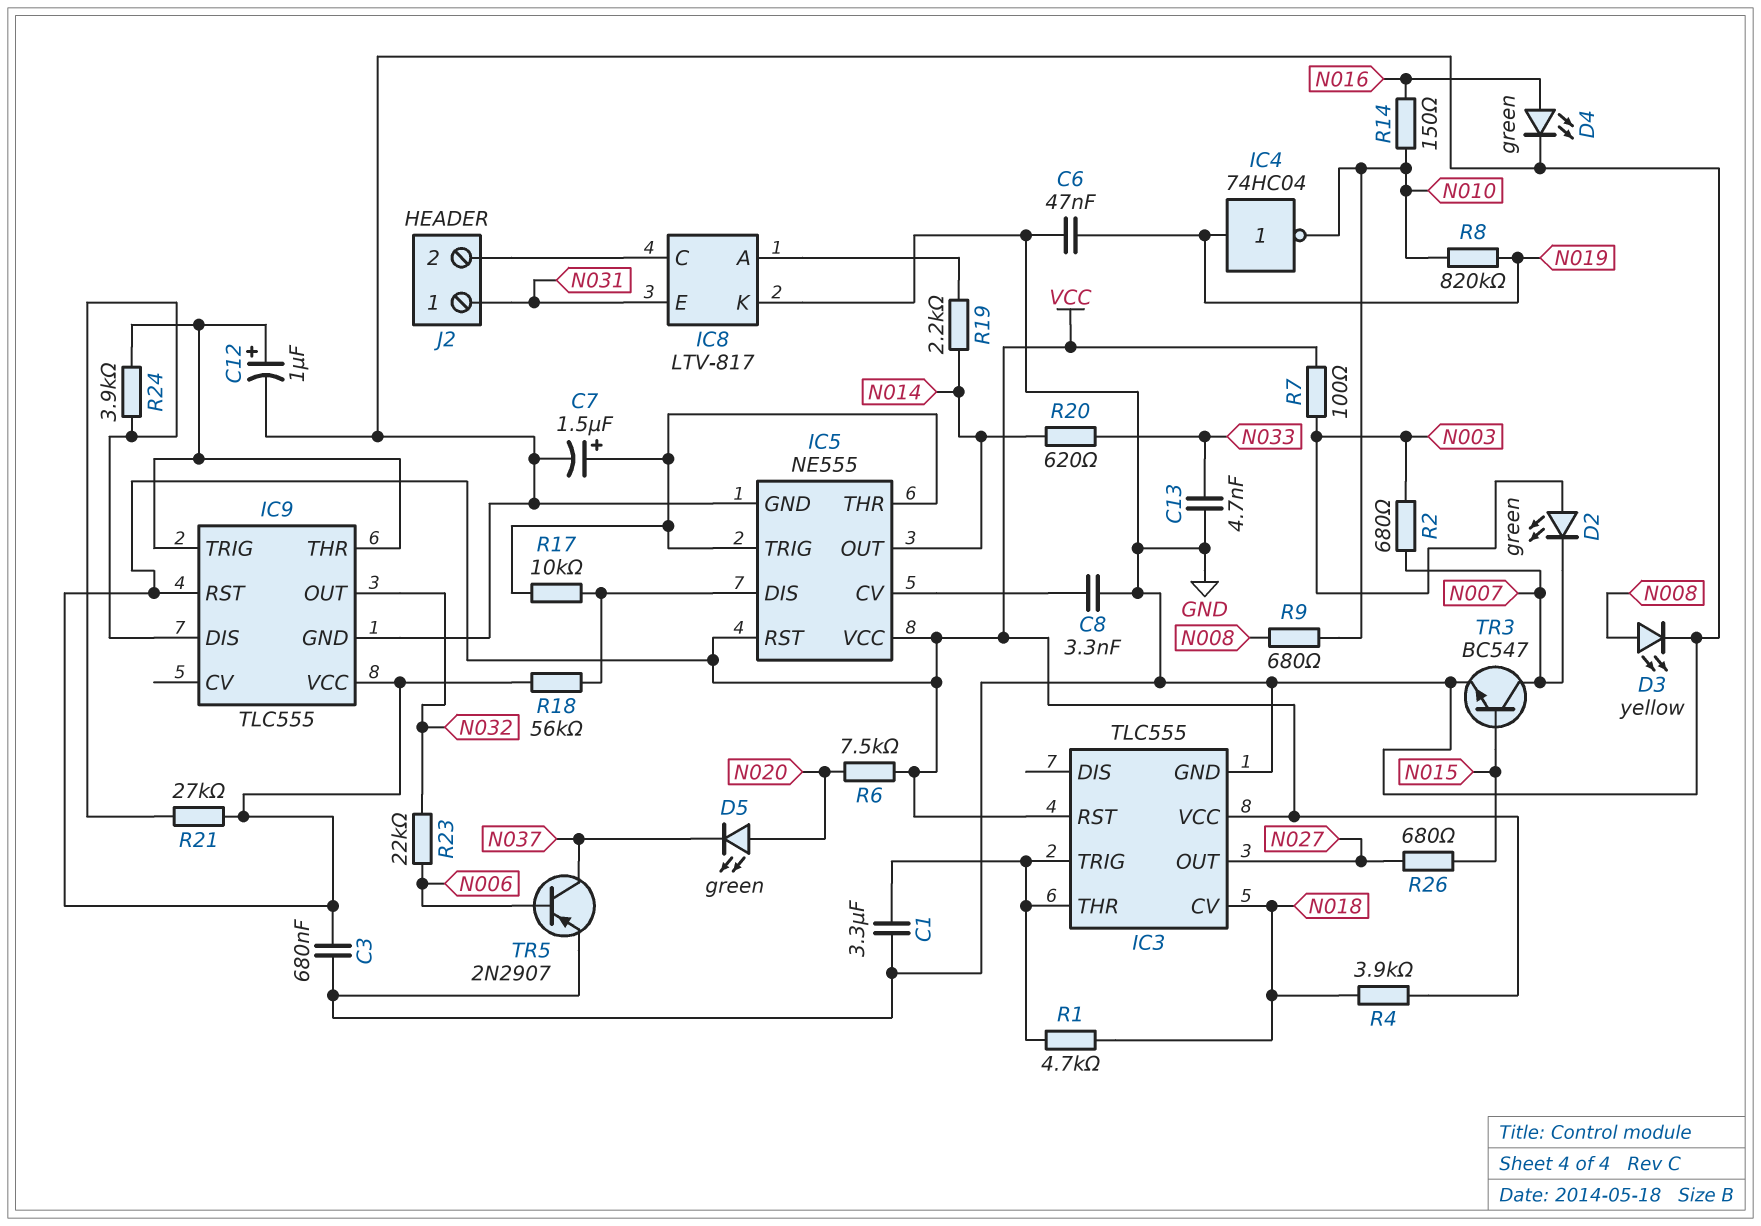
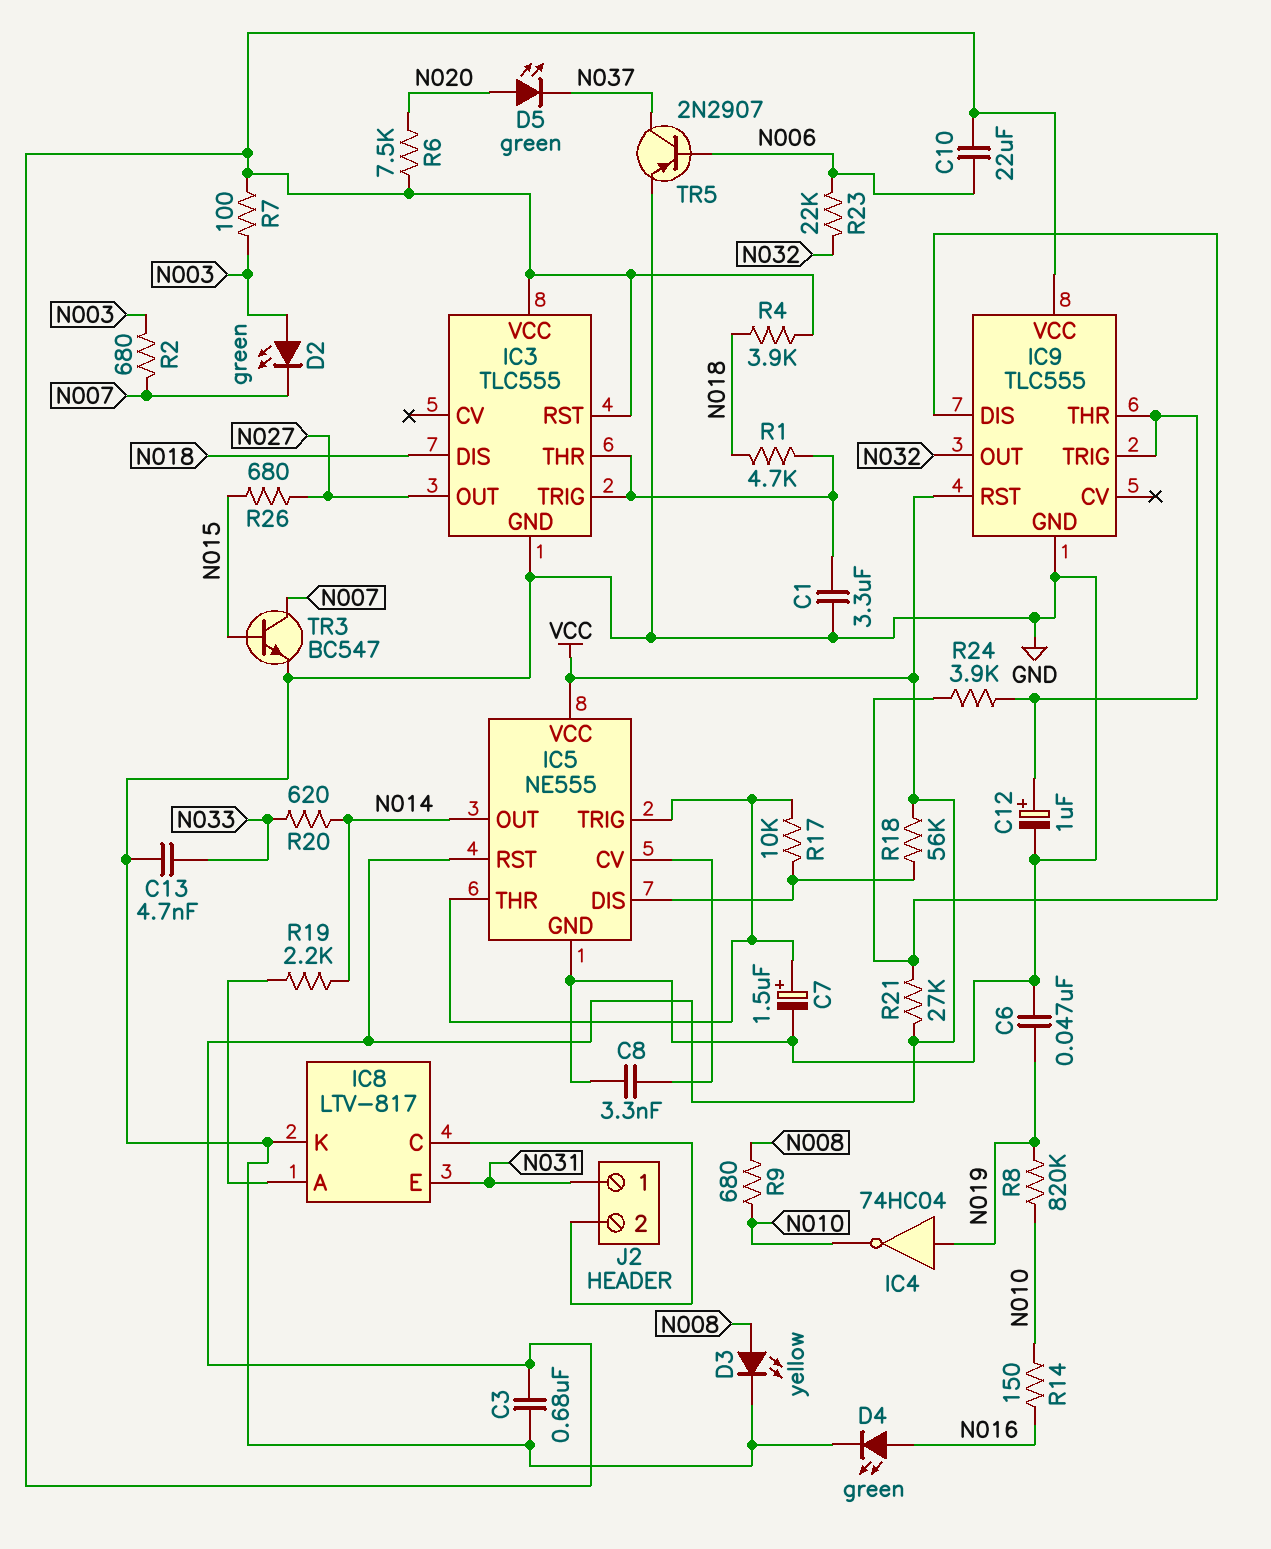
C10: none -> 22uF (N006, VCC)
IC3 pin CV: N018 -> none
IC3 pin DIS: none -> N018

